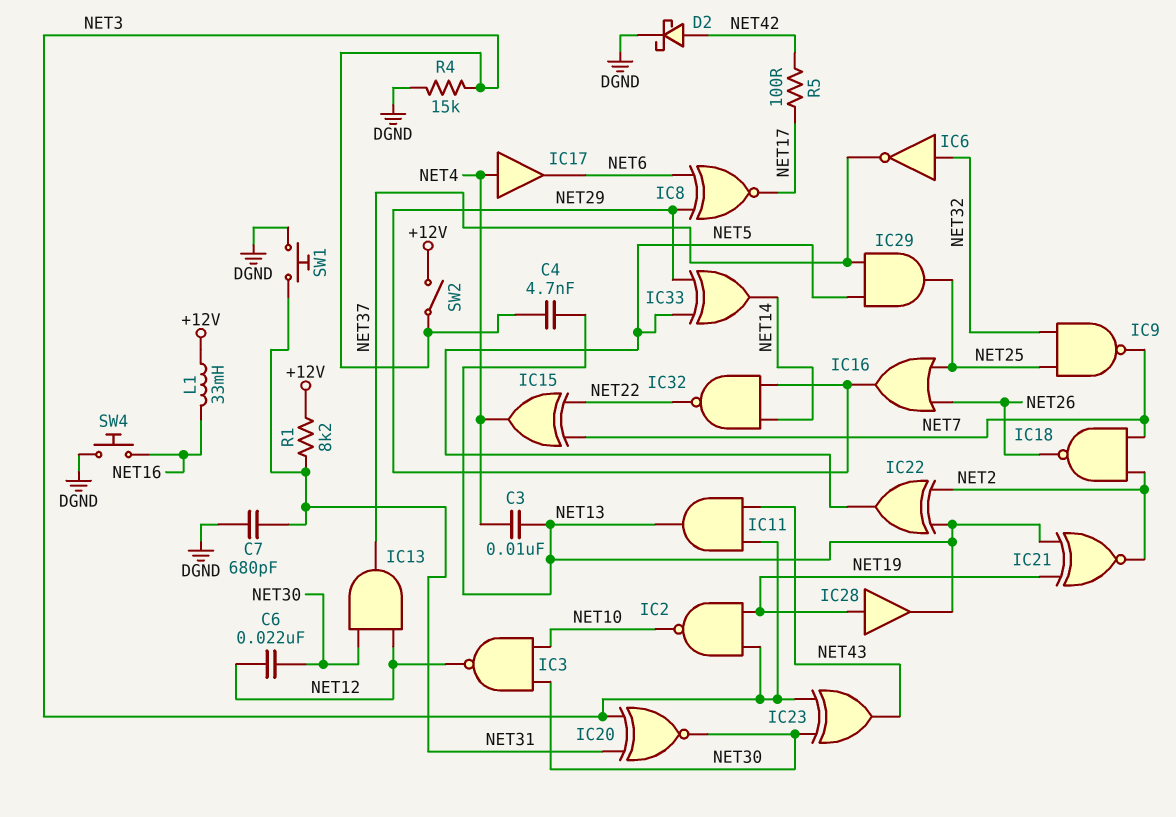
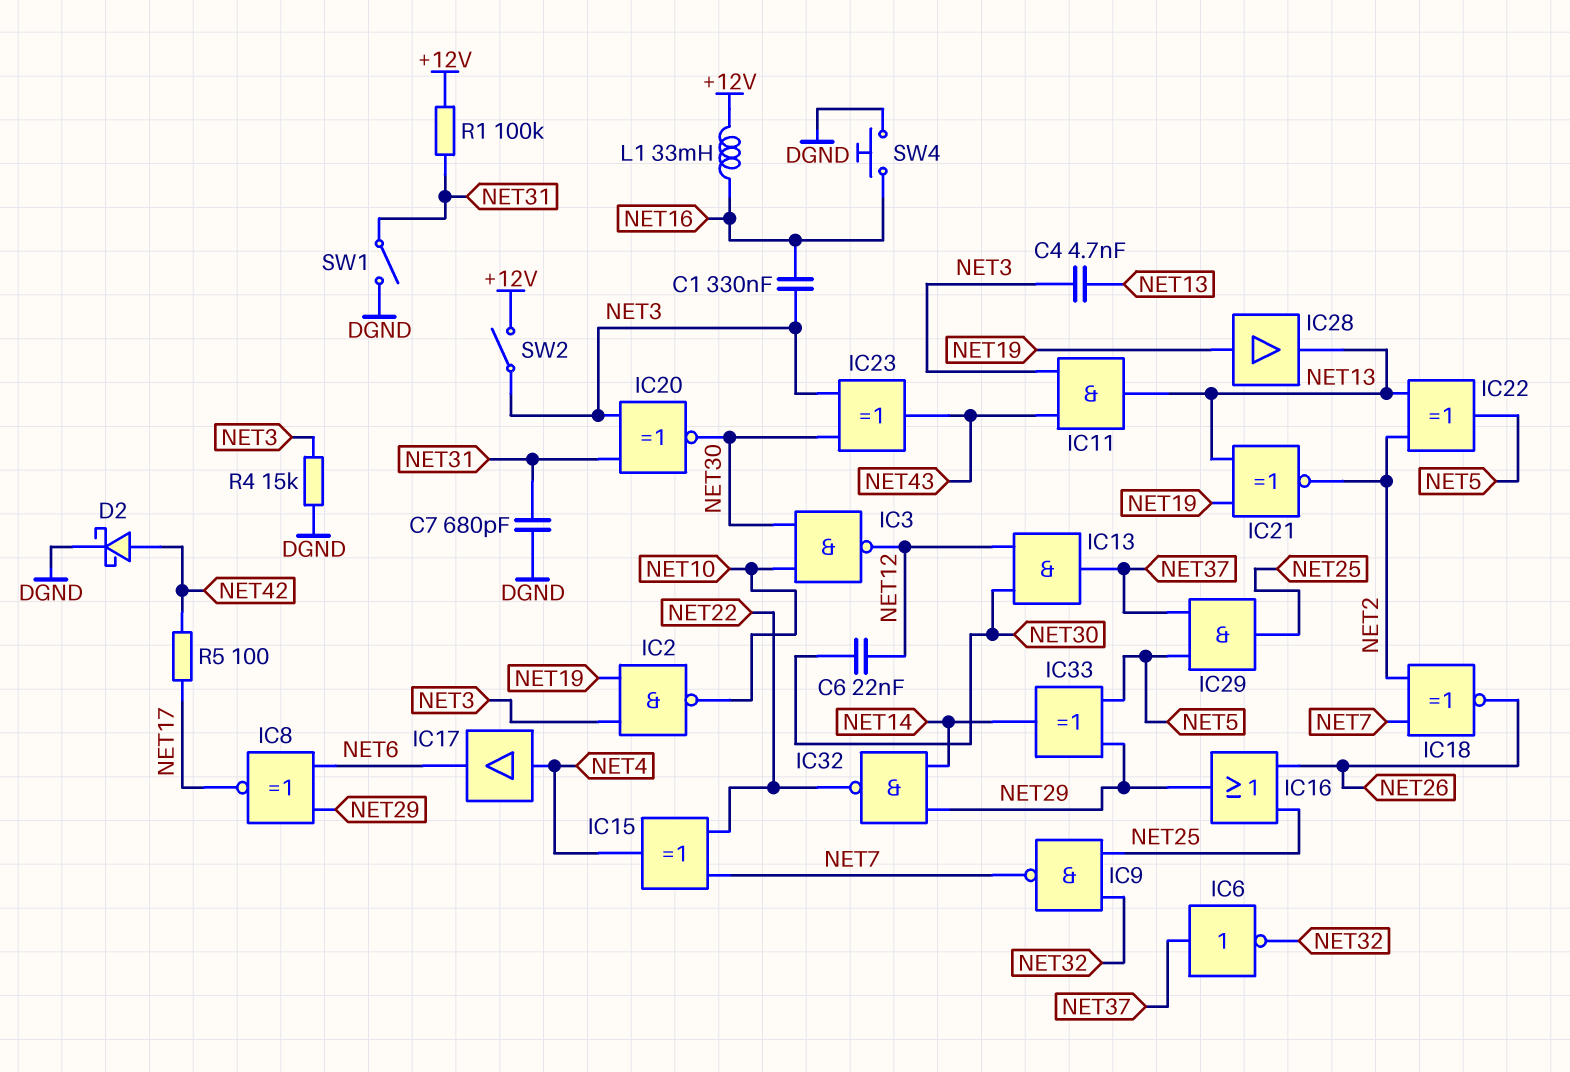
C1: none -> 330nF (NET3, NET16)
C3: 10nF (NET4, NET13) -> none
IC6: NOT (in NET32, out NET37) -> NOT (in NET37, out NET32)
IC18: NAND (in NET2, in NET7, out NET26) -> XNOR (in NET2, in NET7, out NET26)
R1: 8.2k (+12V, NET31) -> 100k (+12V, NET31)
SW1: button (DGND, NET31) -> switch (DGND, NET31)

